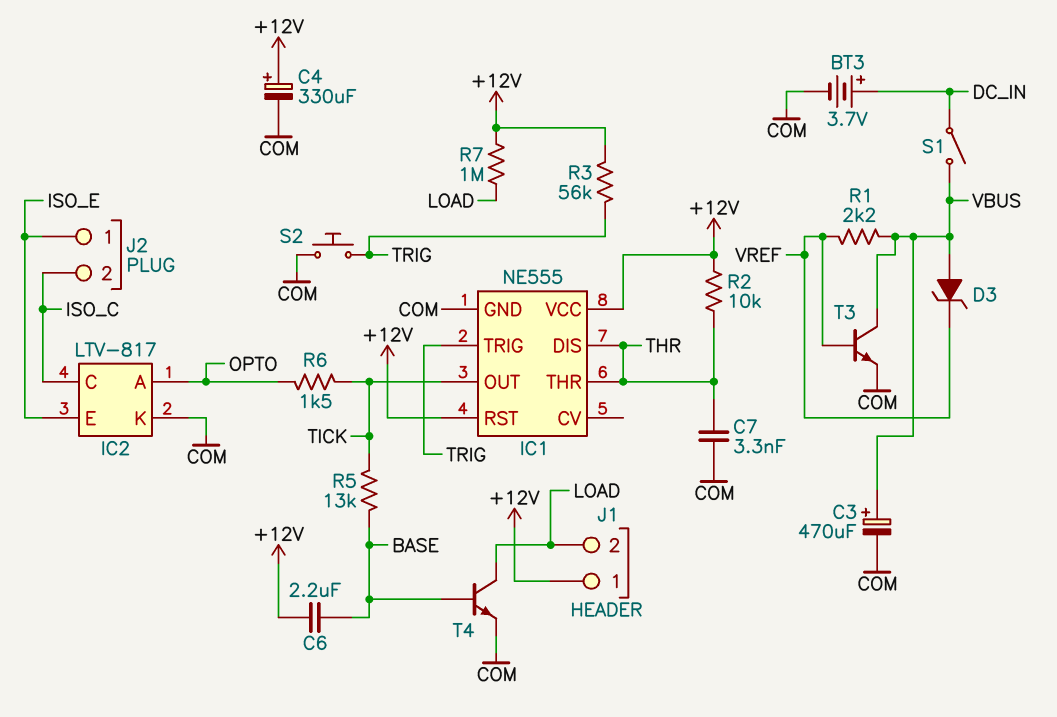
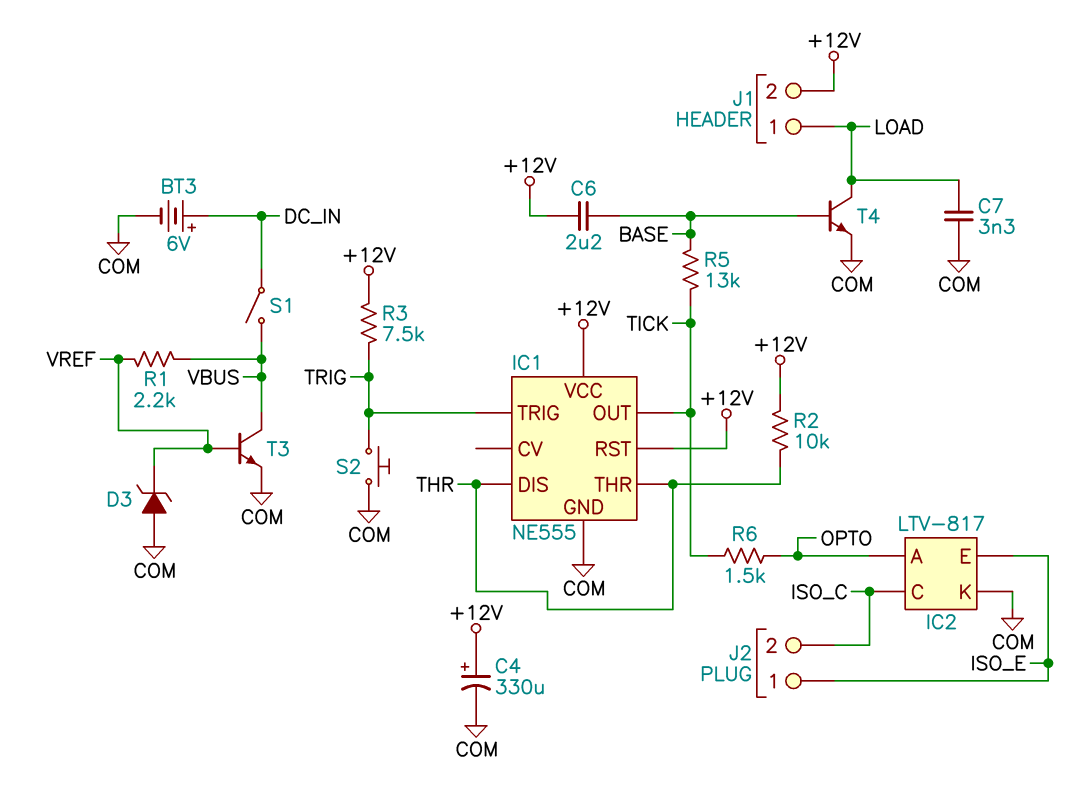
BT3: 3.7V (plus DC_IN, minus COM) -> 6V (plus DC_IN, minus COM)
C3: 470uF (plus VBUS, minus COM) -> none
C7: 3.3nF (COM, THR) -> 3.3nF (COM, LOAD)
D3: zener (A VBUS, K VREF) -> zener (A COM, K VREF)
J1 pin 1: +12V -> LOAD
J1 pin 2: LOAD -> +12V
R3: 56k (+12V, TRIG) -> 7.5k (+12V, TRIG)
R7: 1M (+12V, LOAD) -> none

